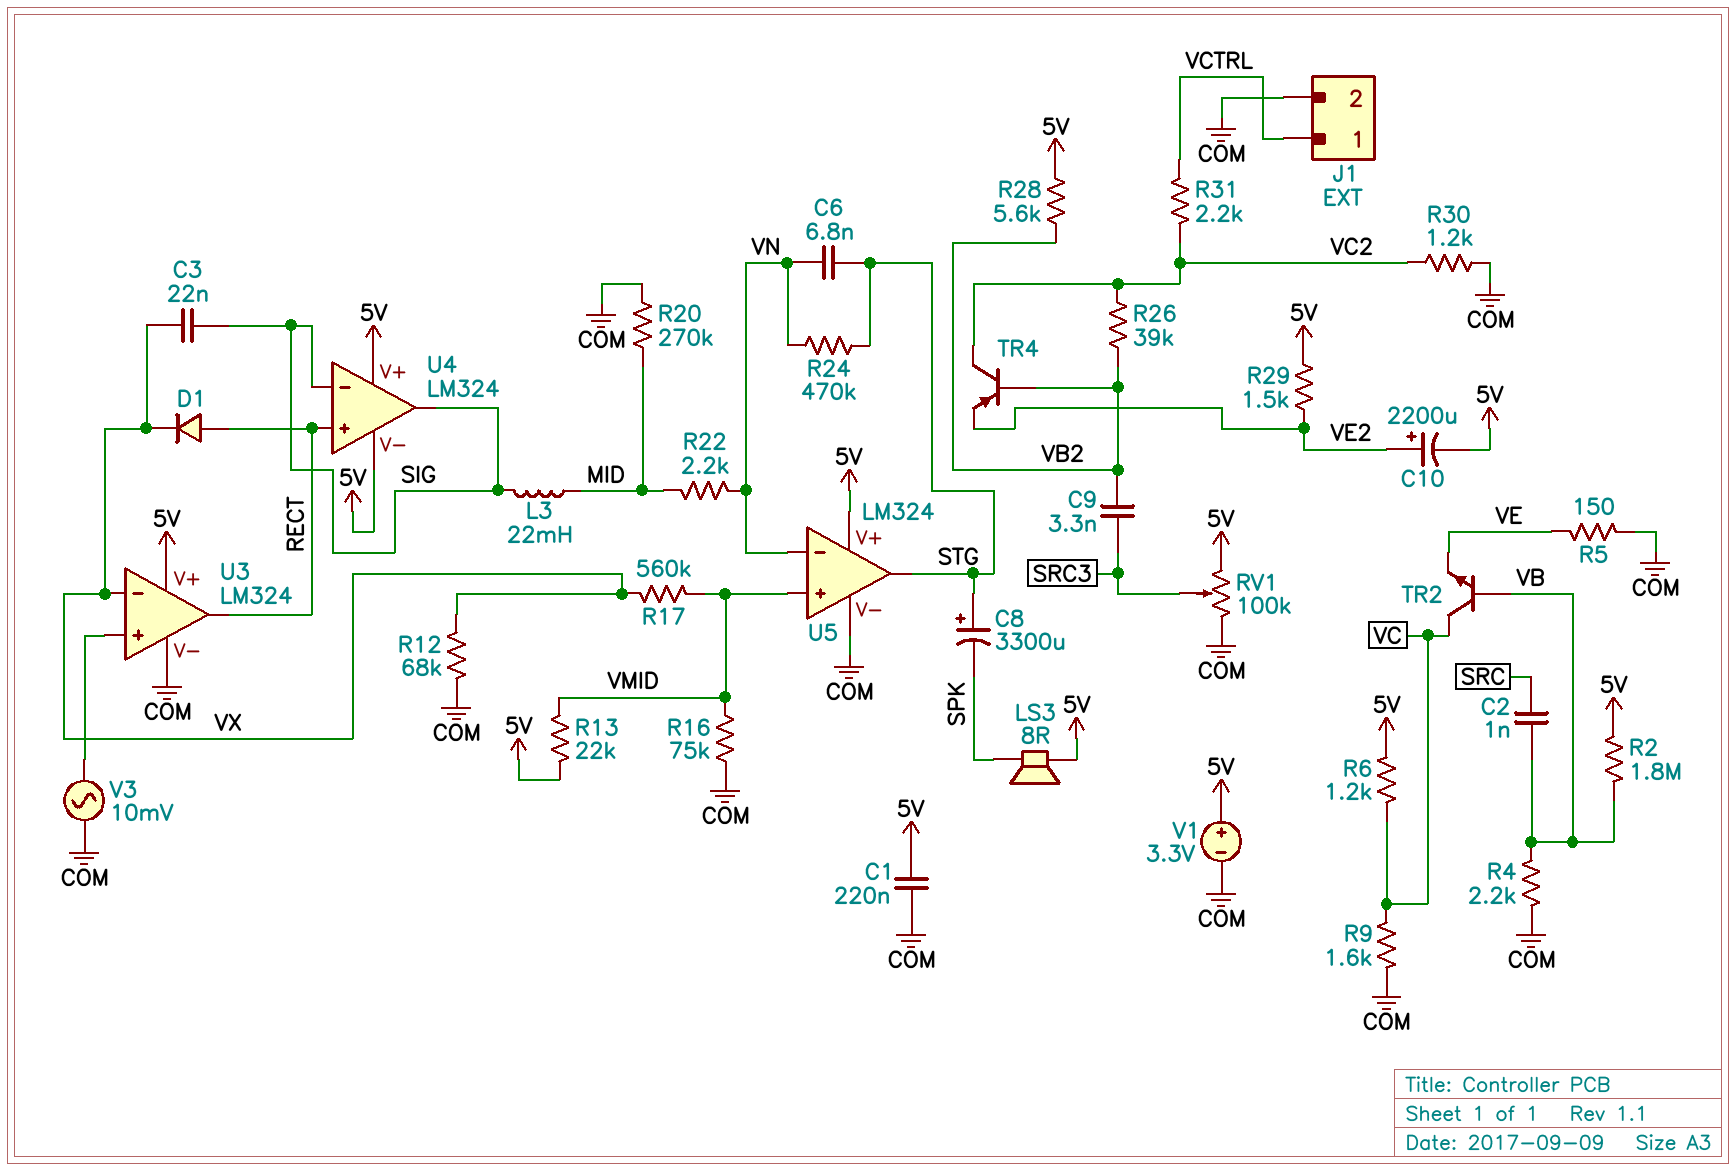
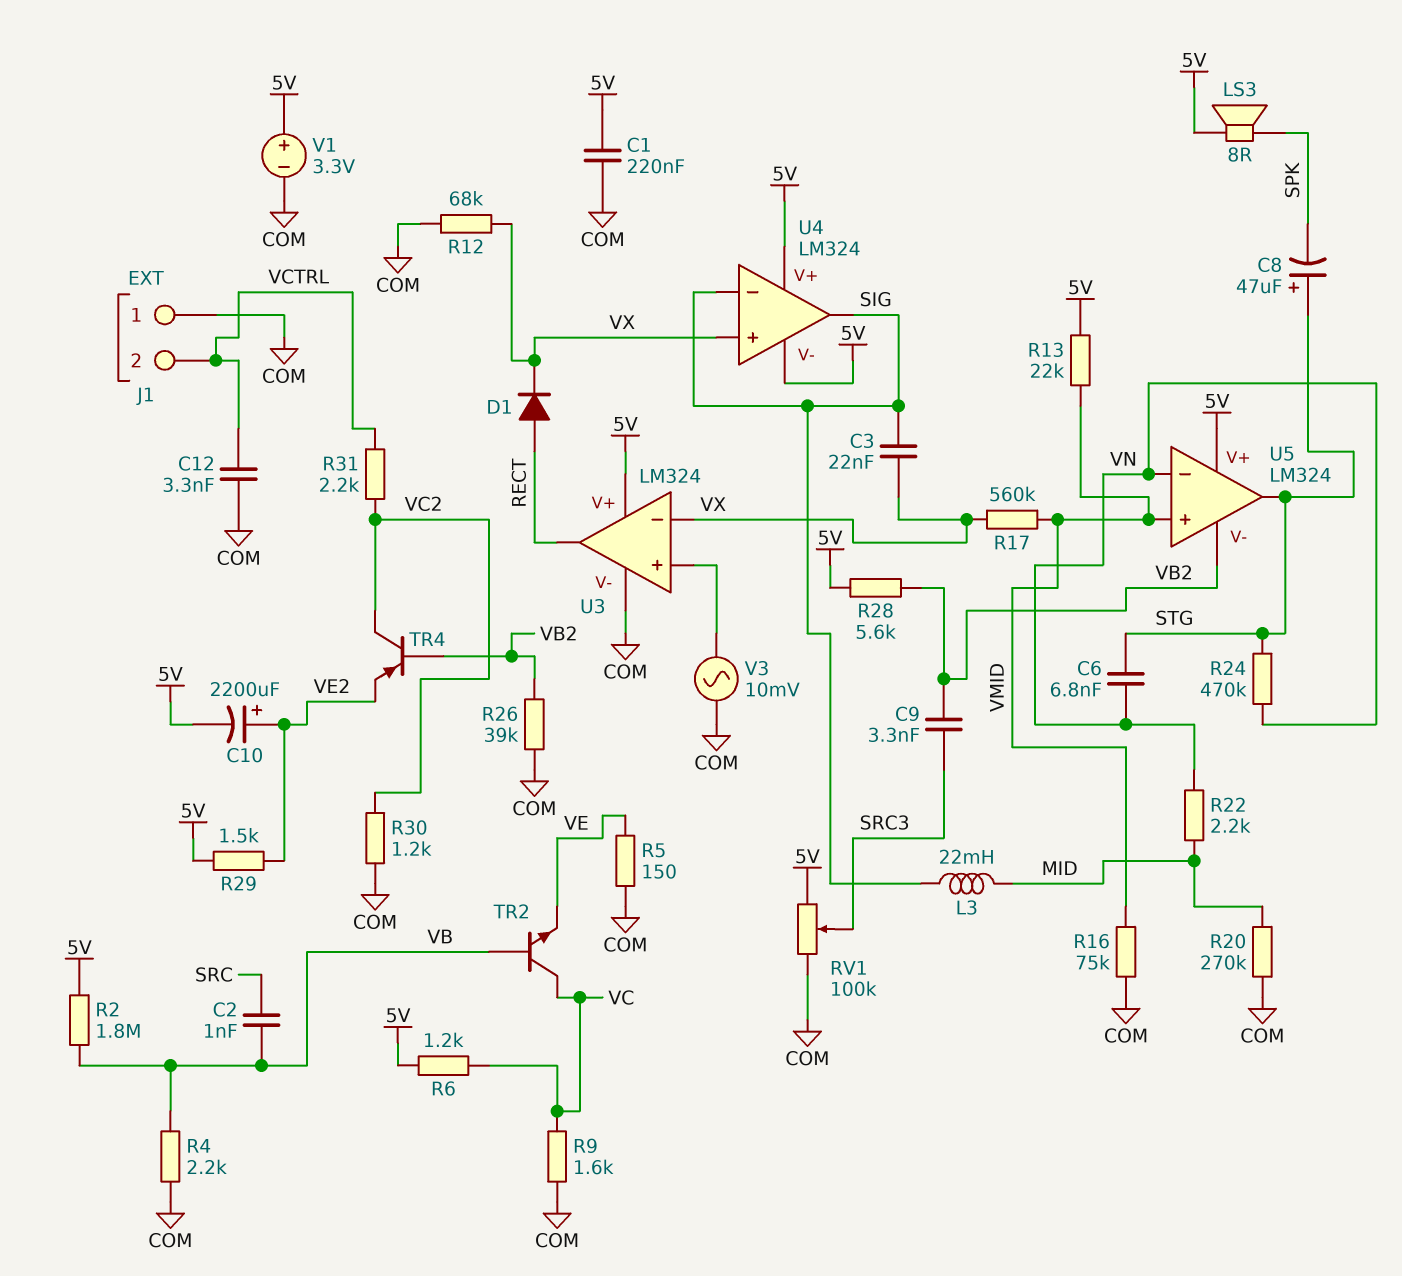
C8: 3300uF (plus STG, minus SPK) -> 47uF (plus STG, minus SPK)
C12: none -> 3.3nF (COM, VCTRL)
J1 pin 1: VCTRL -> COM
J1 pin 2: COM -> VCTRL
R26: 39k (VB2, VC2) -> 39k (COM, VB2)
U4 pin in+: RECT -> VX
U5 pin V-: COM -> VB2

